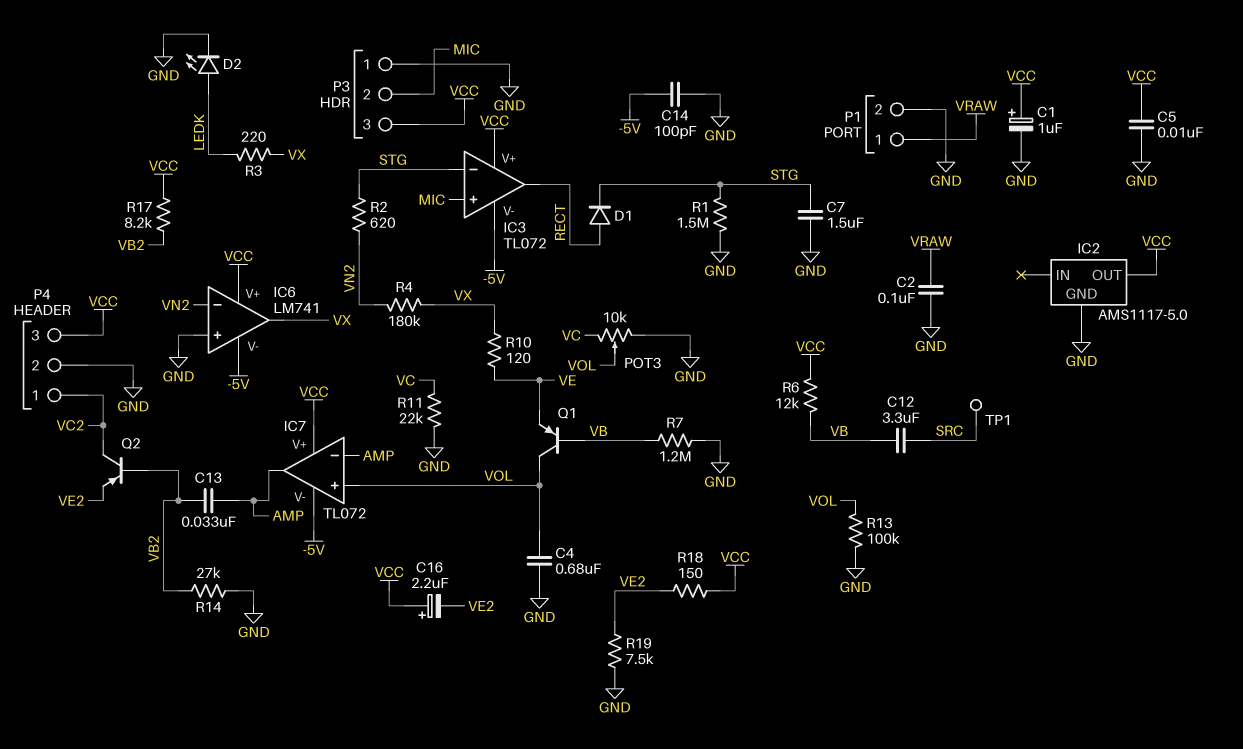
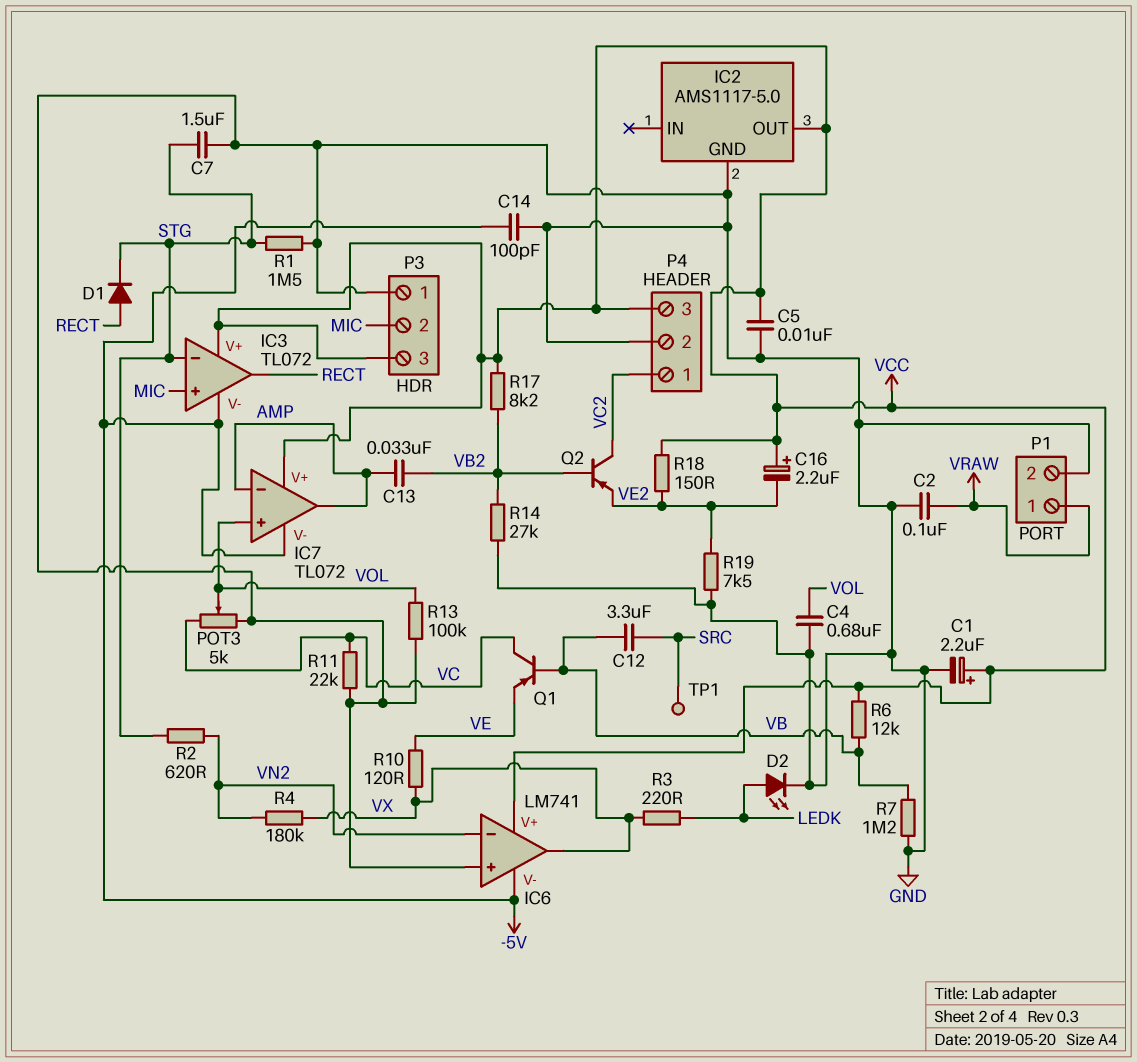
C1: 1uF (plus VCC, minus GND) -> 2.2uF (plus VCC, minus GND)
POT3: 10k (GND, VC, wiper VOL) -> 5k (GND, VC, wiper VOL)
Q1: PNP (B VB, C VOL, E VE) -> PNP (B VB, C VC, E VE)

